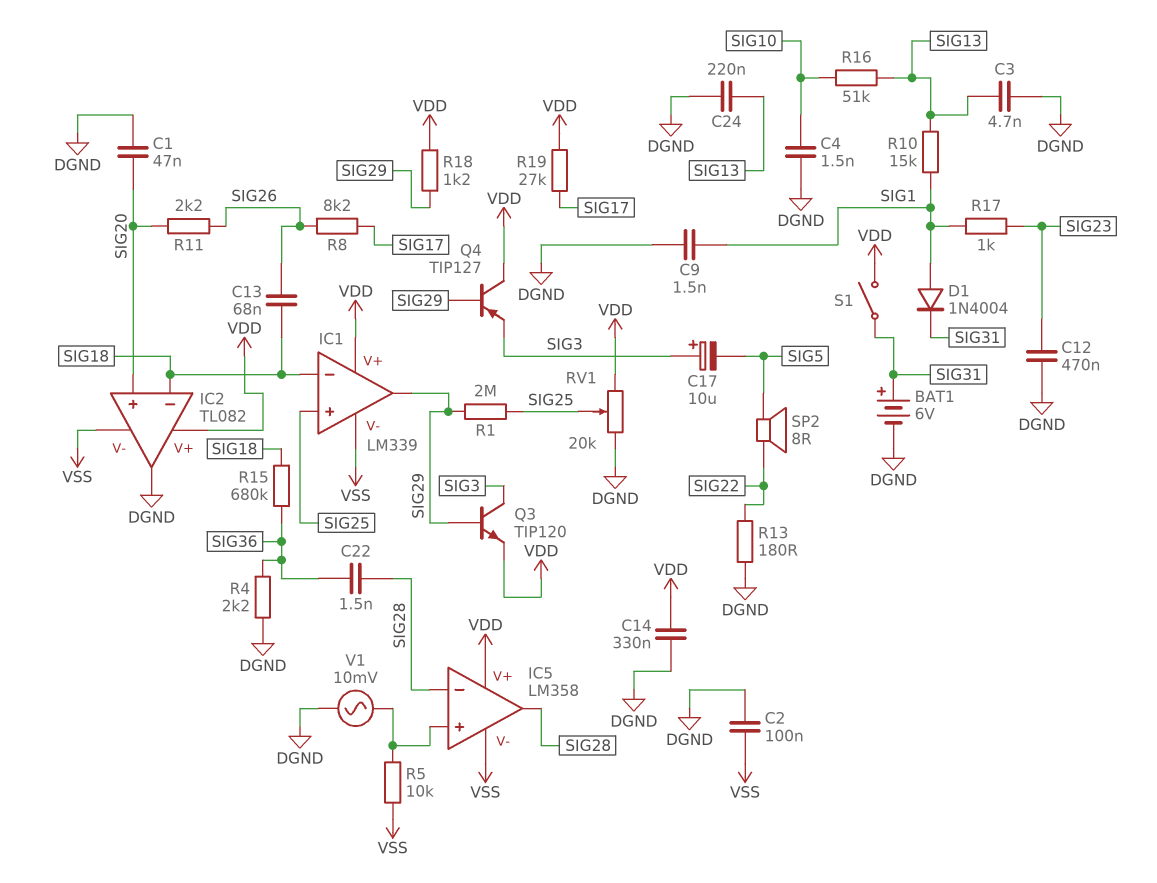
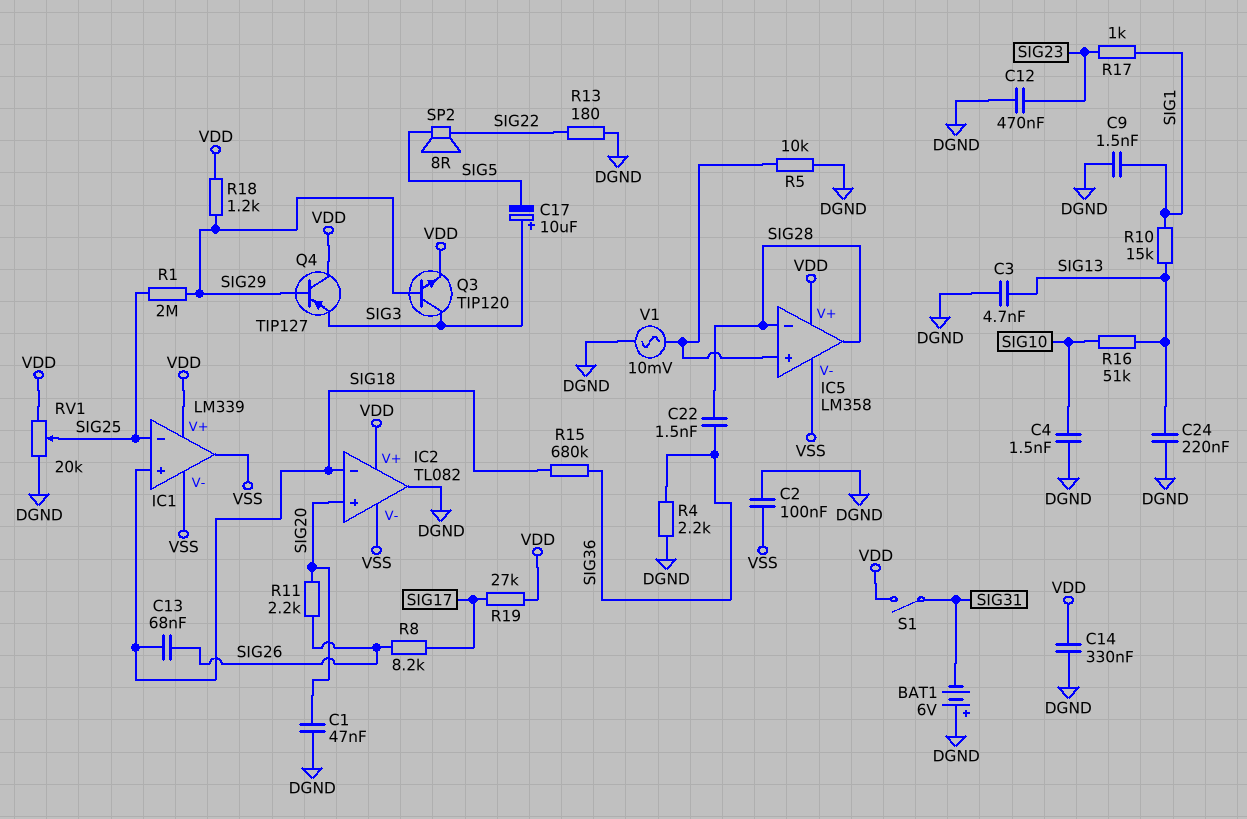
BAT1: 6V (plus SIG31, minus DGND) -> 6V (plus DGND, minus SIG31)
D1: diode 1N4004 (A SIG1, K SIG31) -> none
IC1 pin in+: SIG25 -> SIG18
IC1 pin in-: SIG18 -> SIG25
IC1 pin out: SIG29 -> VSS
R5: 10k (IC5/in+, VSS) -> 10k (DGND, IC5/in+)

